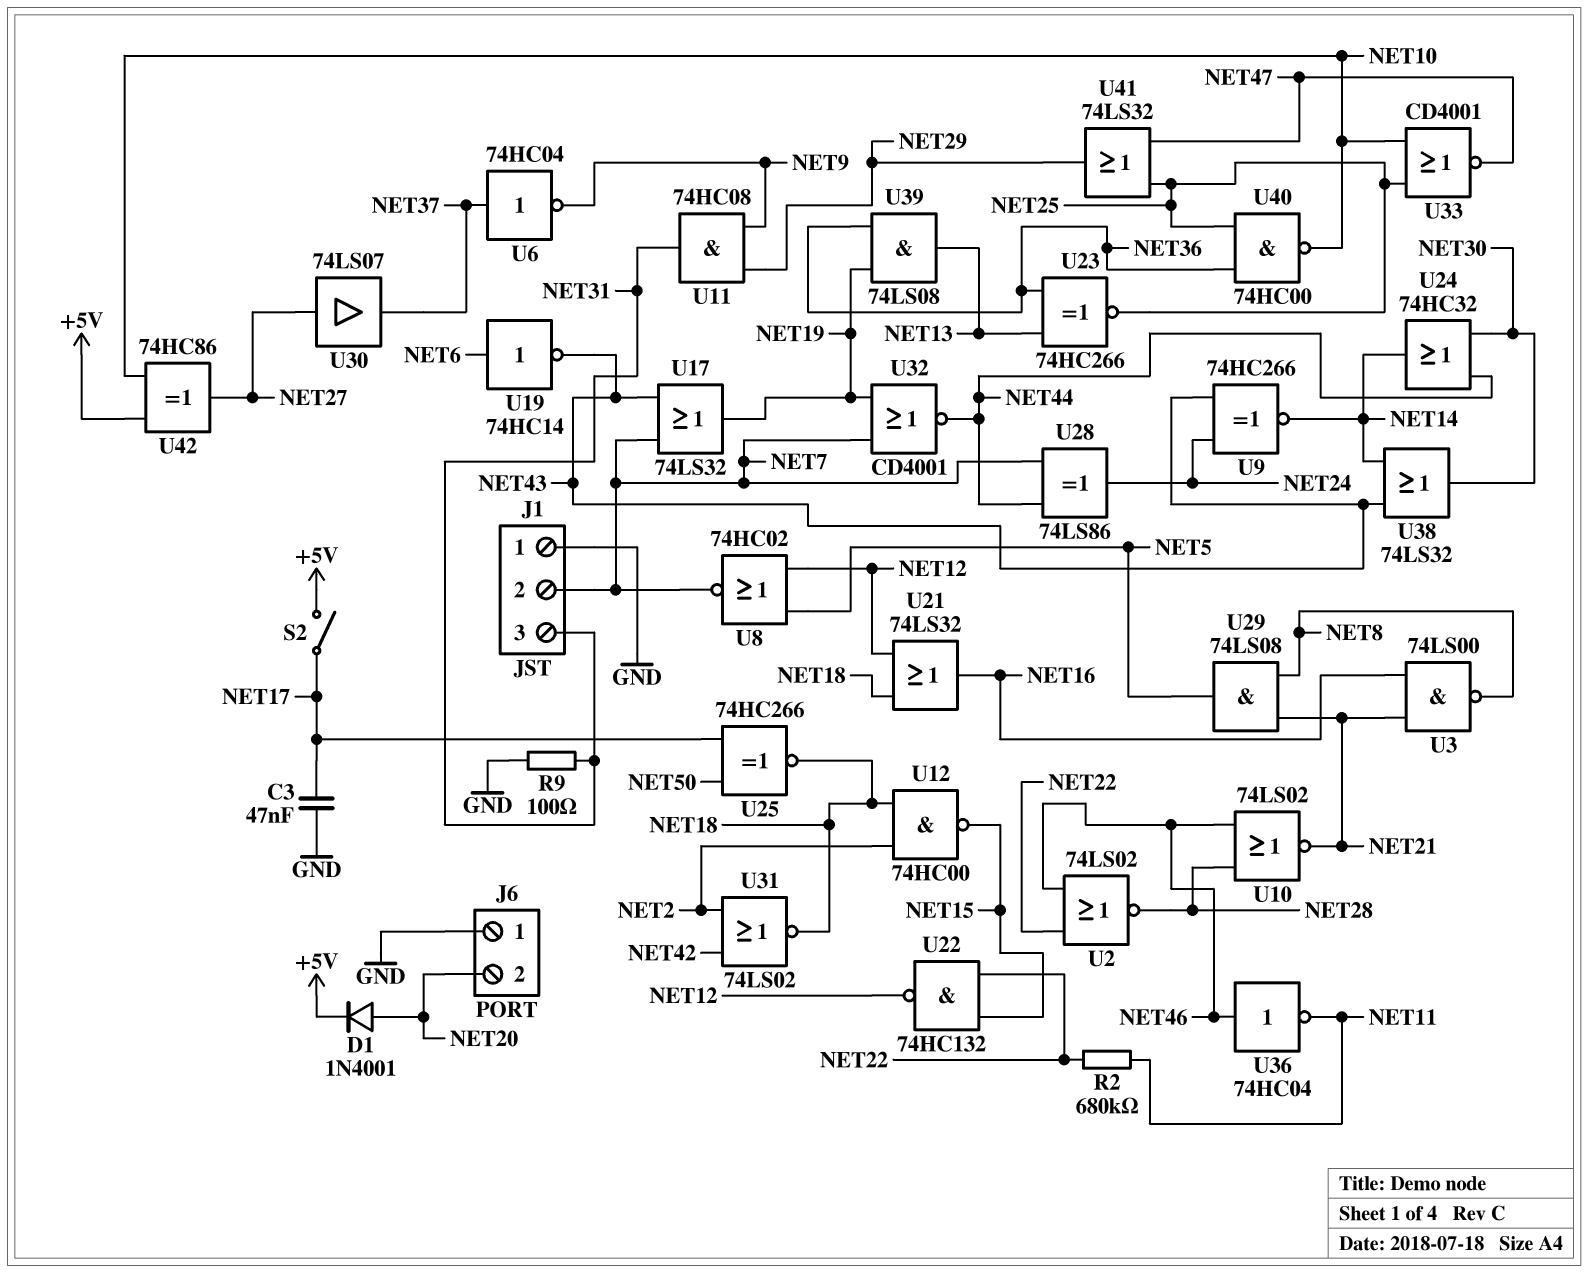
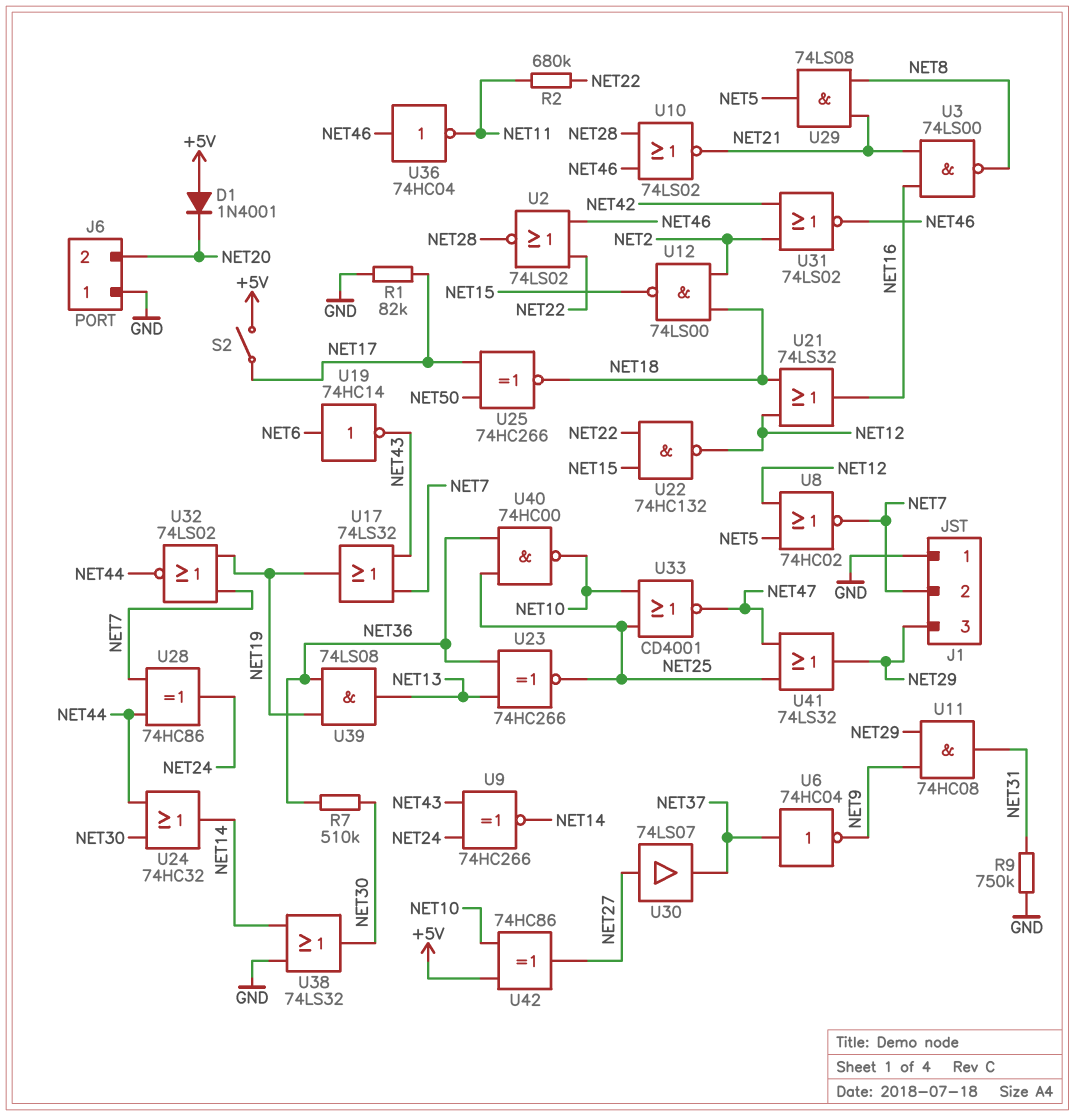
C3: 47nF (GND, NET17) -> none
D1: diode 1N4001 (A NET20, K +5V) -> diode 1N4001 (A +5V, K NET20)
J1 pin 3: NET31 -> NET29
R1: none -> 82k (GND, NET17)
R7: none -> 510k (NET30, NET36)
R9: 100 (GND, NET31) -> 750k (GND, NET31)
U12: NAND 74HC00 (in NET2, in NET18, out NET15) -> NAND 74LS00 (in NET2, in NET18, out NET15)
U28: XOR 74LS86 (in NET7, in NET44, out NET24) -> XOR 74HC86 (in NET7, in NET44, out NET24)
U31: NOR 74LS02 (in NET2, in NET42, out NET18) -> NOR 74LS02 (in NET2, in NET42, out NET46)
U32: NOR CD4001 (in NET7, in NET19, out NET44) -> NOR 74LS02 (in NET7, in NET19, out NET44)
U38: OR 74LS32 (in NET14, in NET43, out NET30) -> OR 74LS32 (in GND, in NET14, out NET30)

